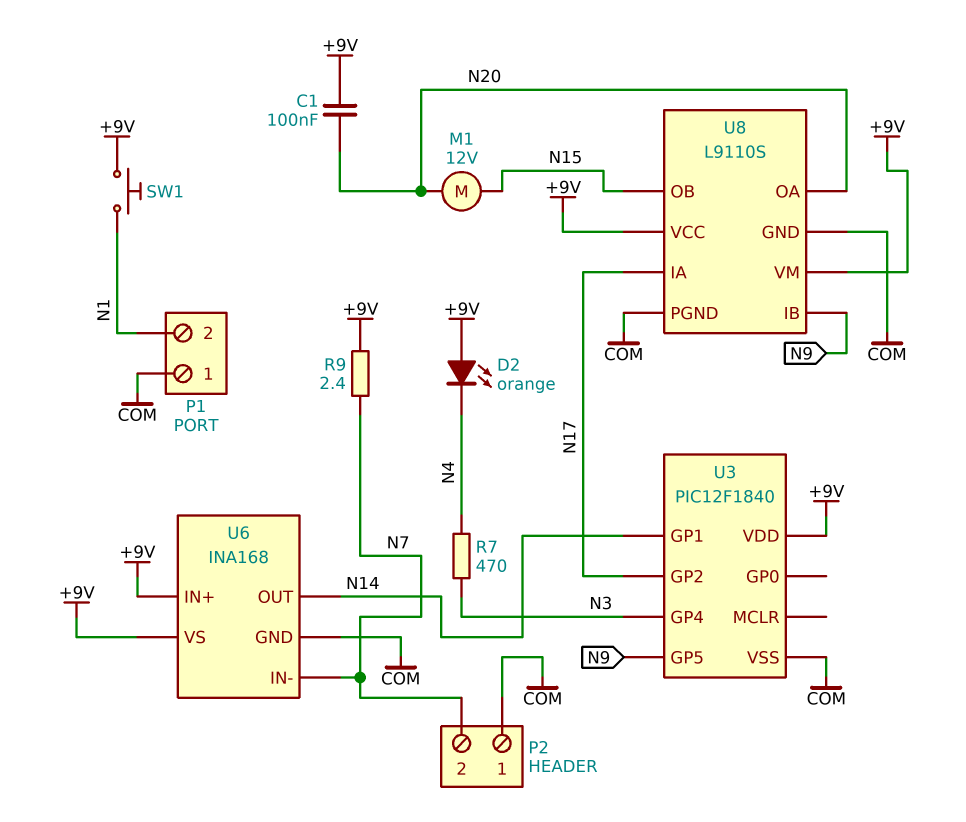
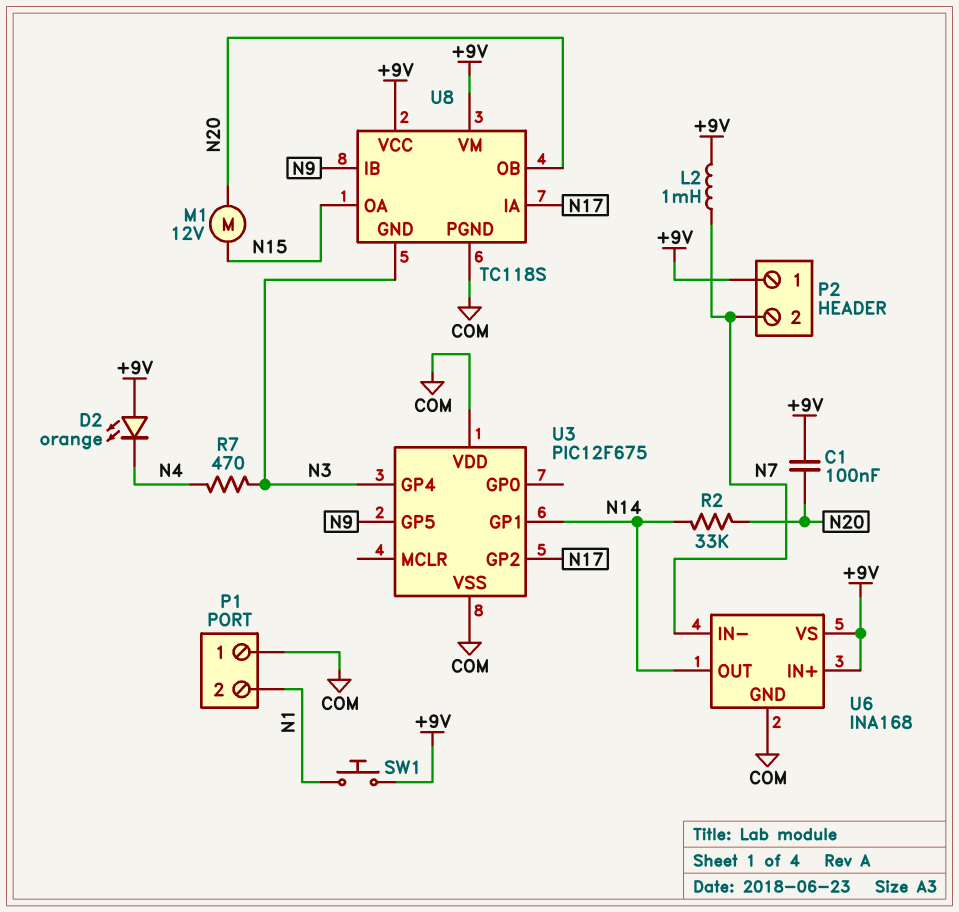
L2: none -> 1mH (+9V, N7)
P2 pin 1: COM -> +9V
R2: none -> 33k (N14, N20)
R9: 2.4 (+9V, N7) -> none
U3: PIC12F1840 -> PIC12F675
U3 pin VDD: +9V -> COM
U8: L9110S -> TC118S
U8 pin GND: COM -> N3
U8 pin OA: N20 -> N15
U8 pin OB: N15 -> N20

